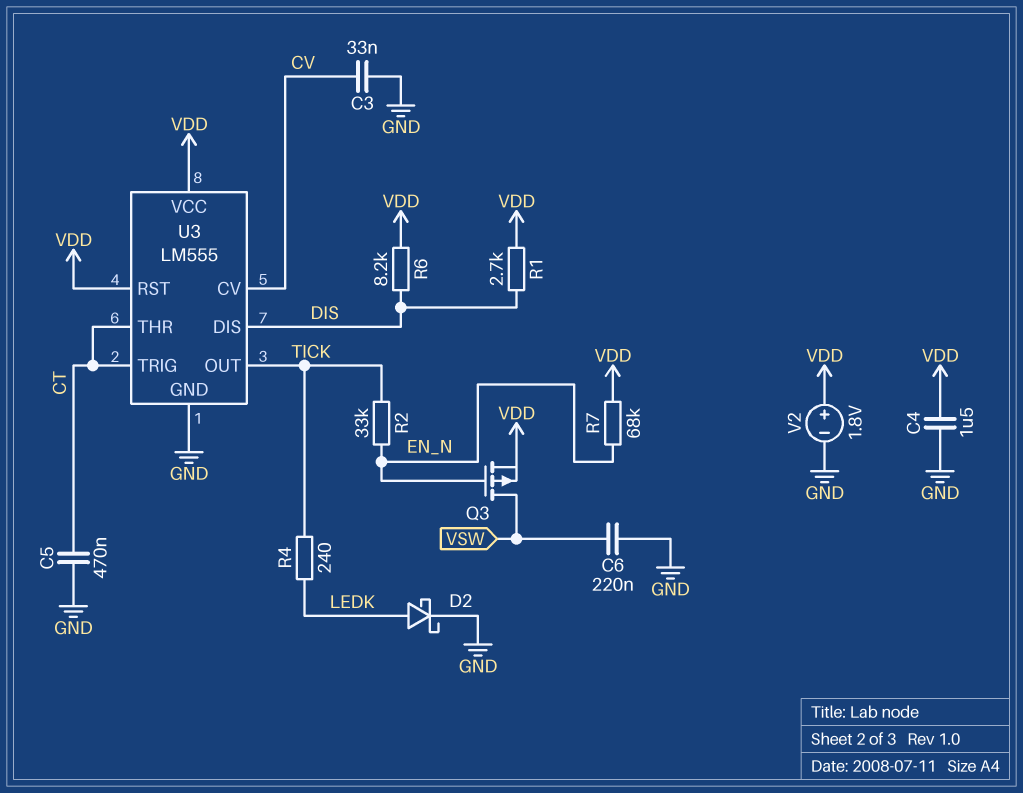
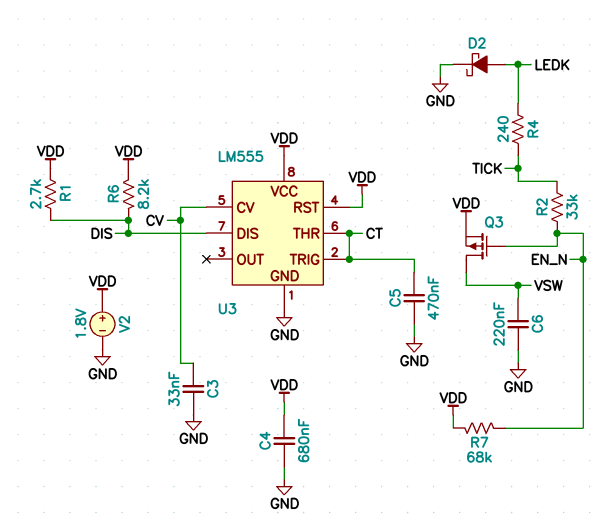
C4: 1.5uF (GND, VDD) -> 680nF (GND, VDD)
U3 pin OUT: TICK -> none

